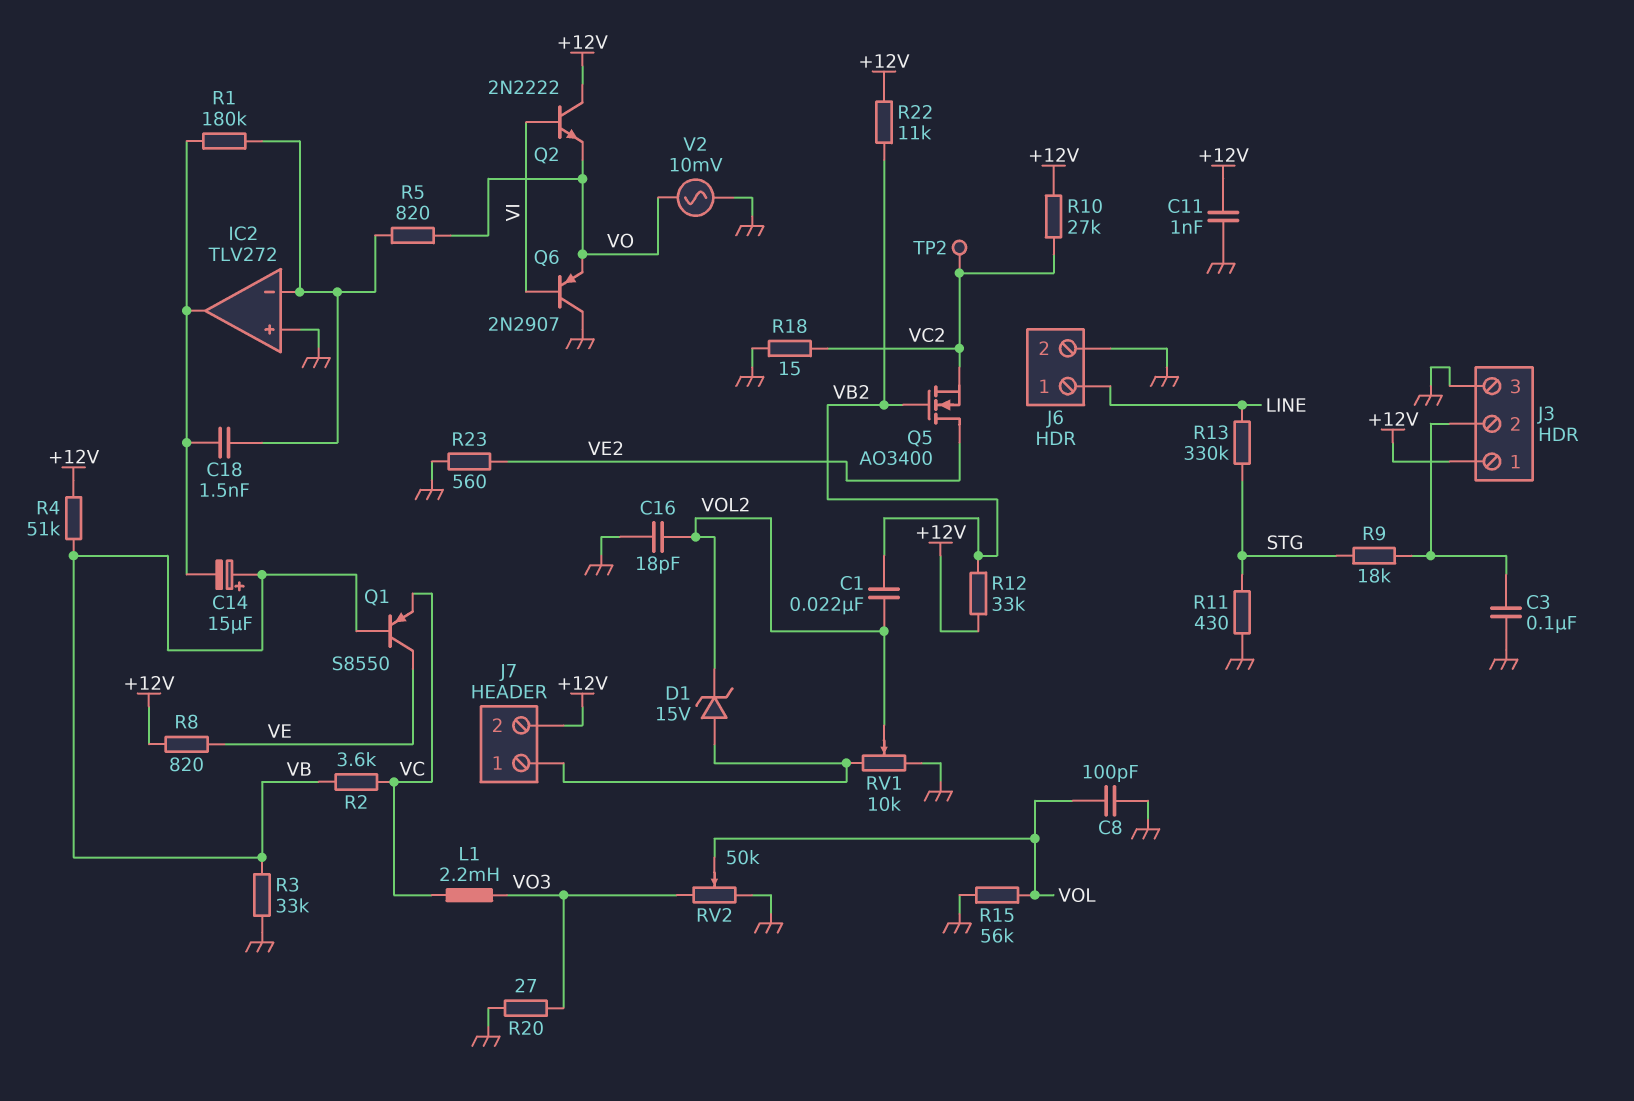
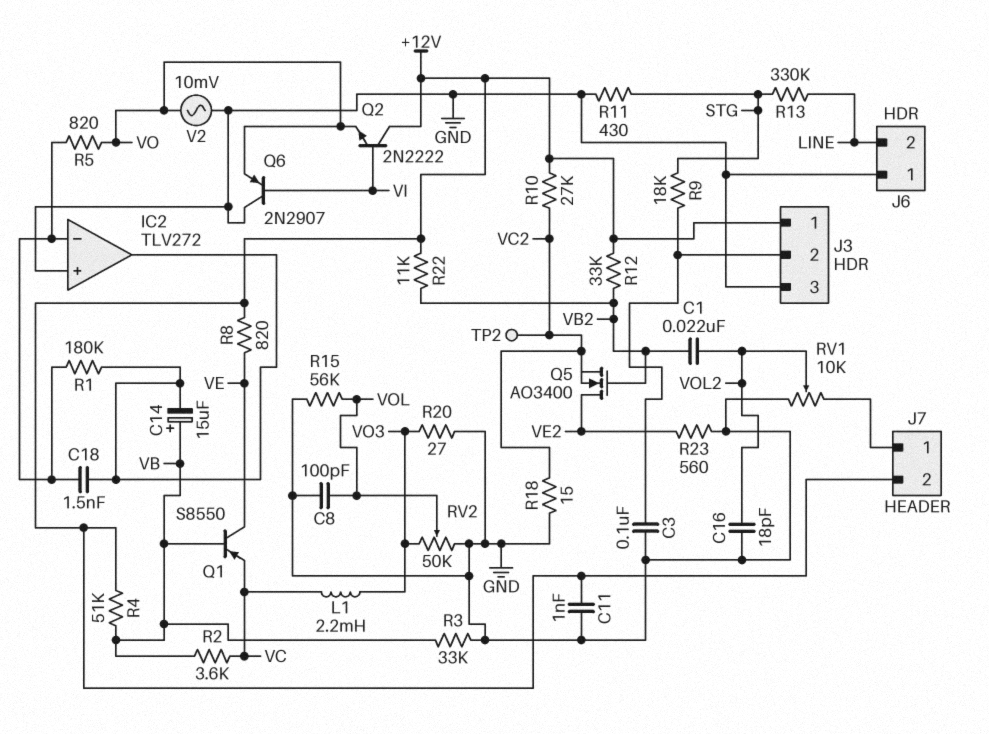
D1: zener 15V (A J7/1, K VOL2) -> none
J6 pin 1: LINE -> GND
J6 pin 2: GND -> LINE

